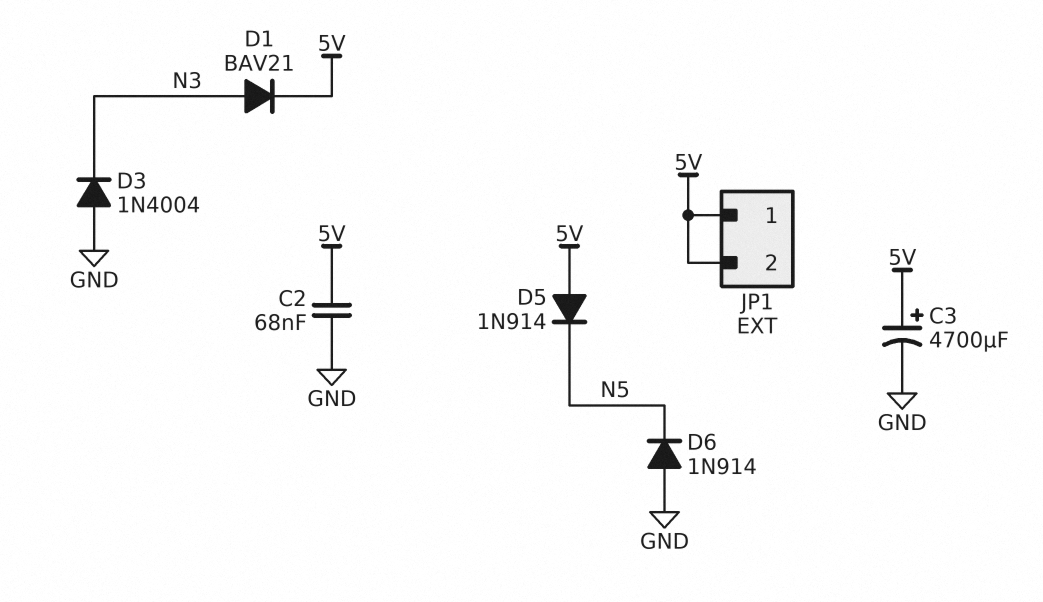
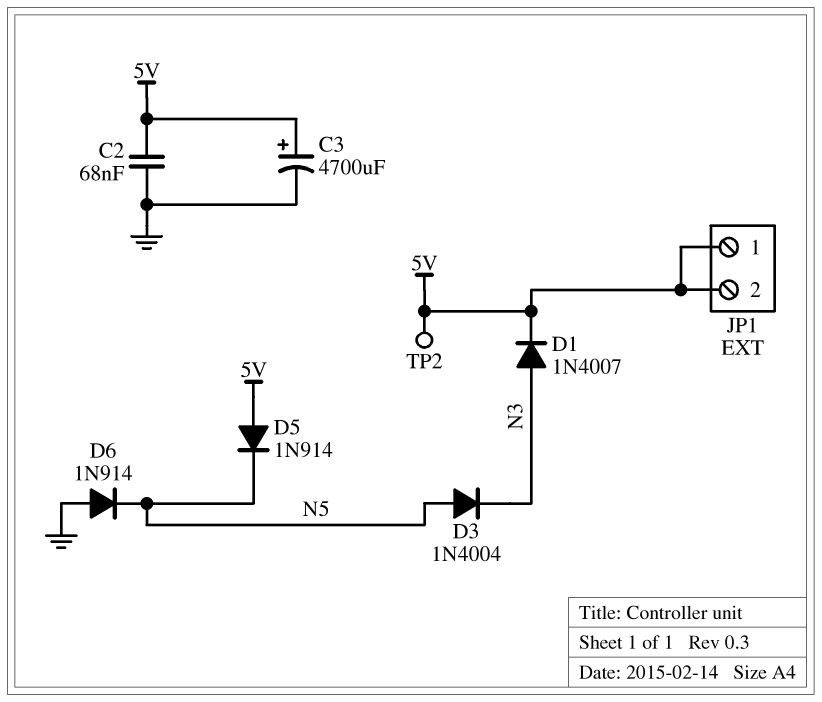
D1: diode BAV21 (A N3, K 5V) -> diode 1N4007 (A N3, K 5V)
D3: diode 1N4004 (A GND, K N3) -> diode 1N4004 (A N5, K N3)
TP2: none -> test point (5V)

